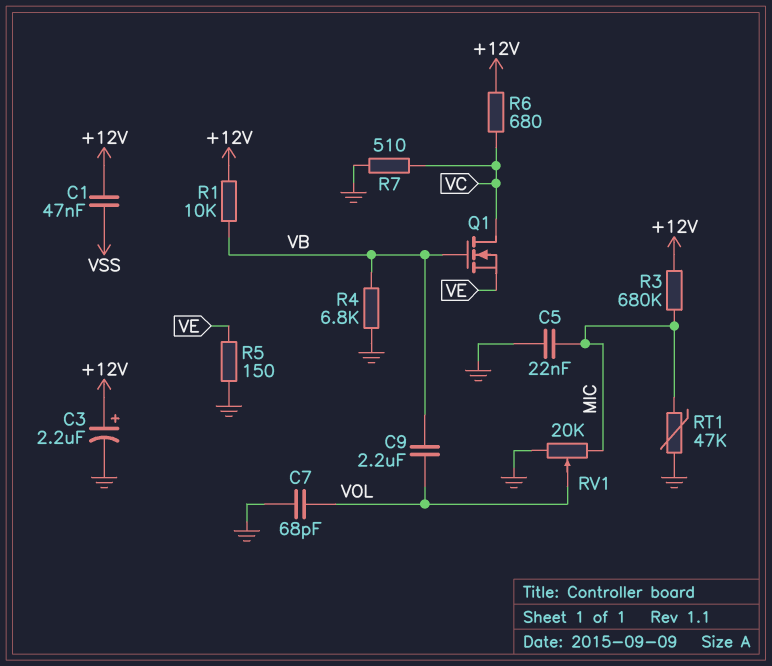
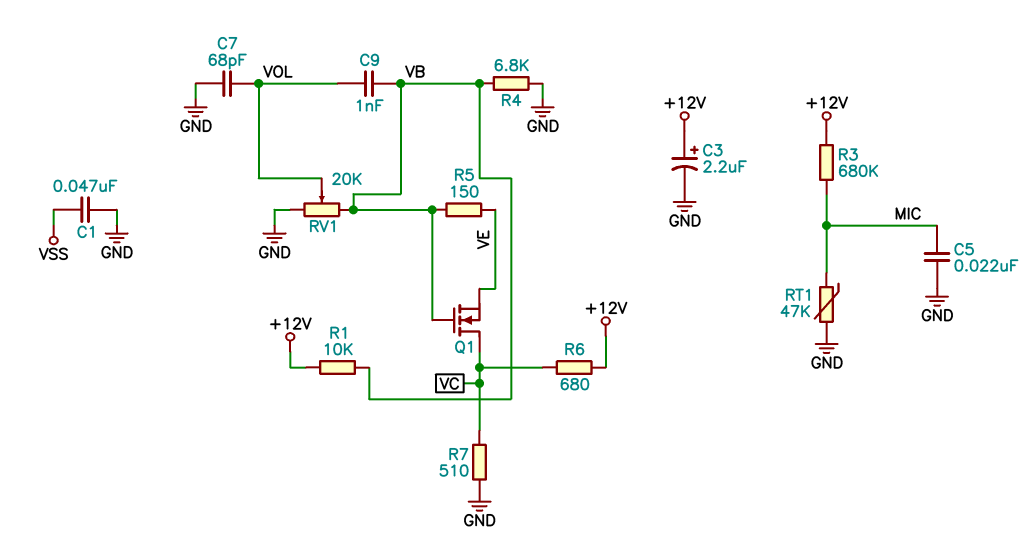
C1: 47nF (+12V, VSS) -> 47nF (GND, VSS)
C9: 2.2uF (VB, VOL) -> 1nF (VB, VOL)
R5: 150 (GND, VE) -> 150 (VB, VE)
RV1: 20k (GND, MIC, wiper VOL) -> 20k (GND, VB, wiper VOL)

